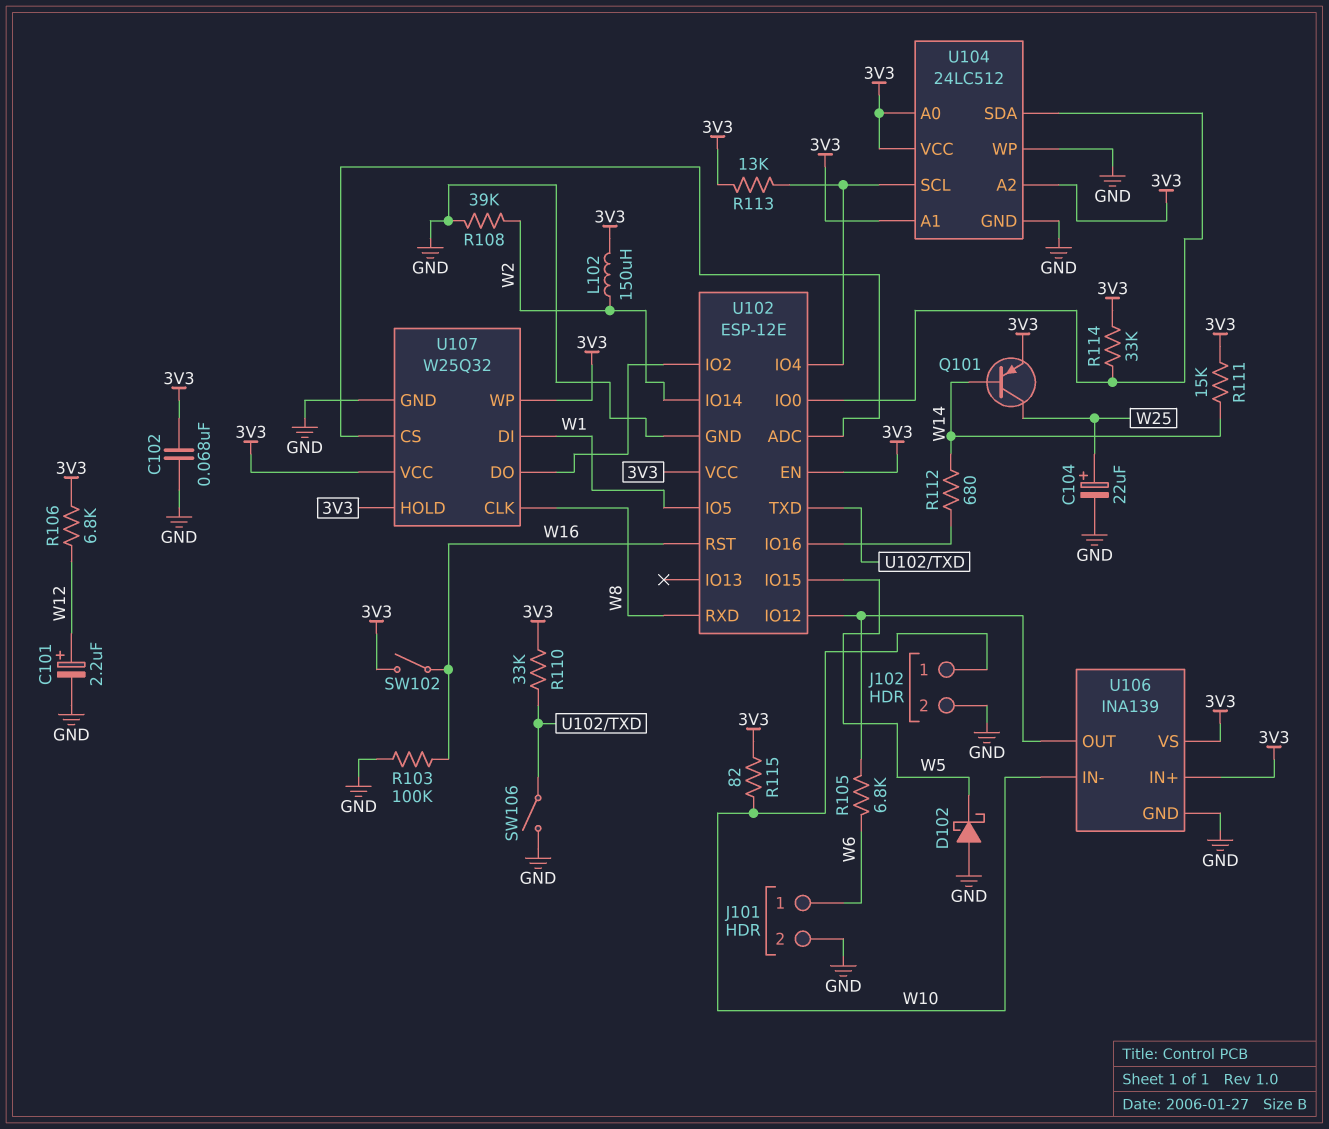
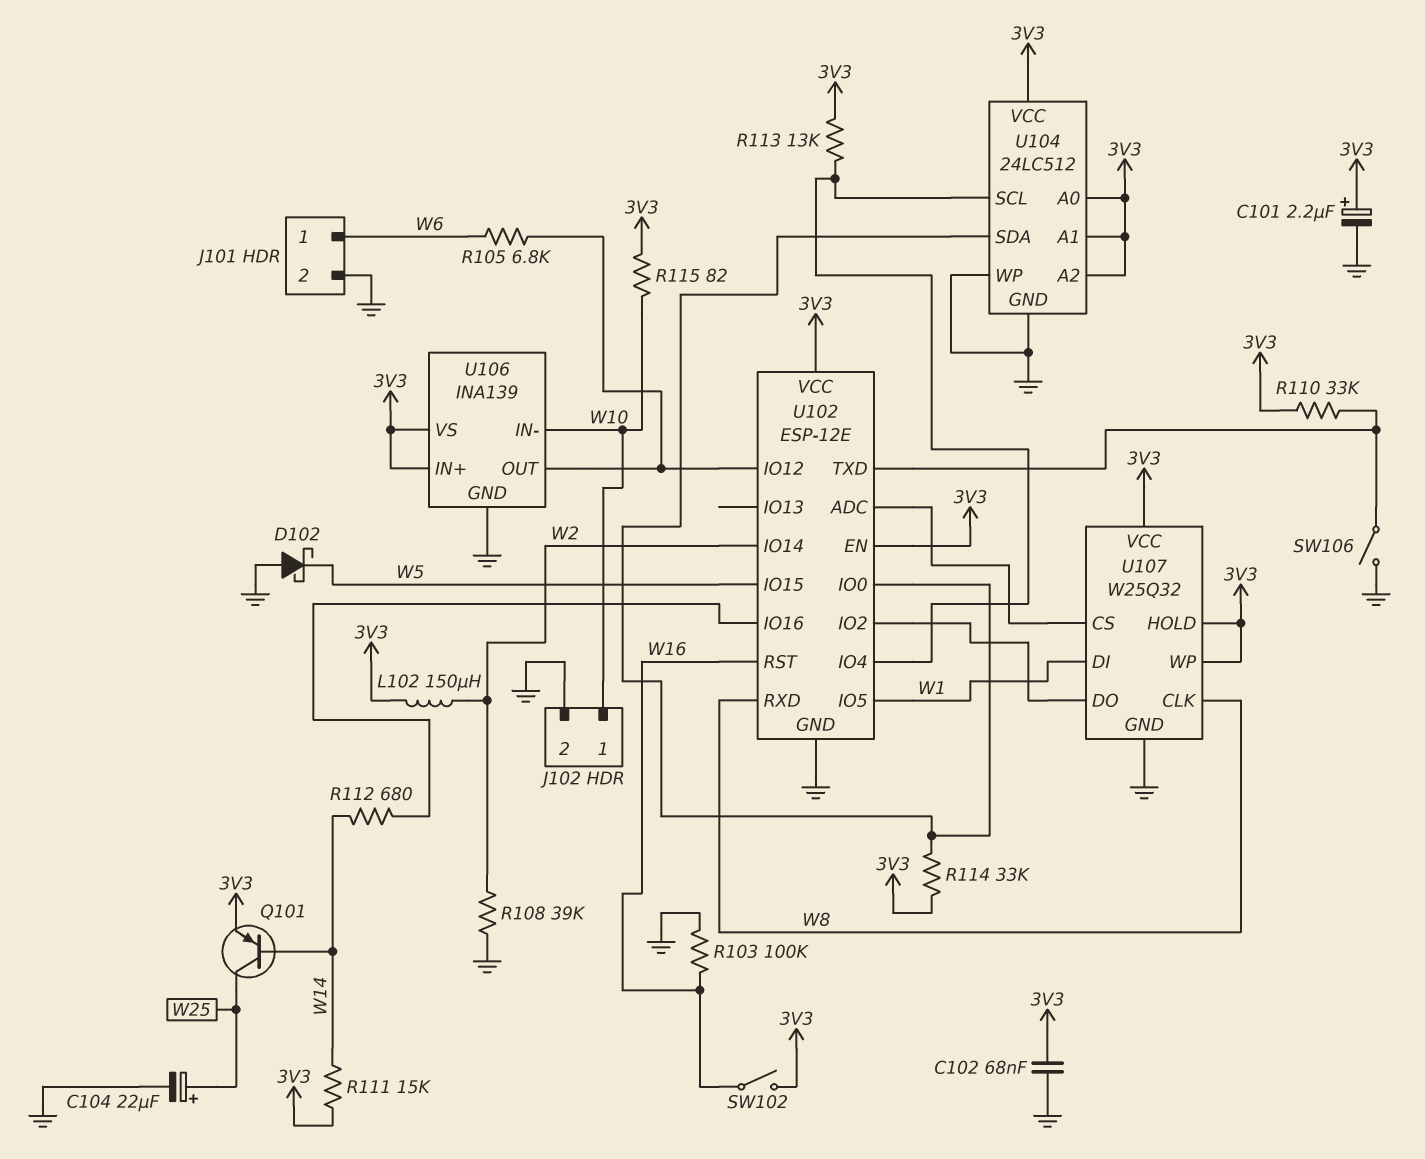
C101: 2.2uF (plus W12, minus GND) -> 2.2uF (plus 3V3, minus GND)
R106: 6.8k (3V3, W12) -> none

